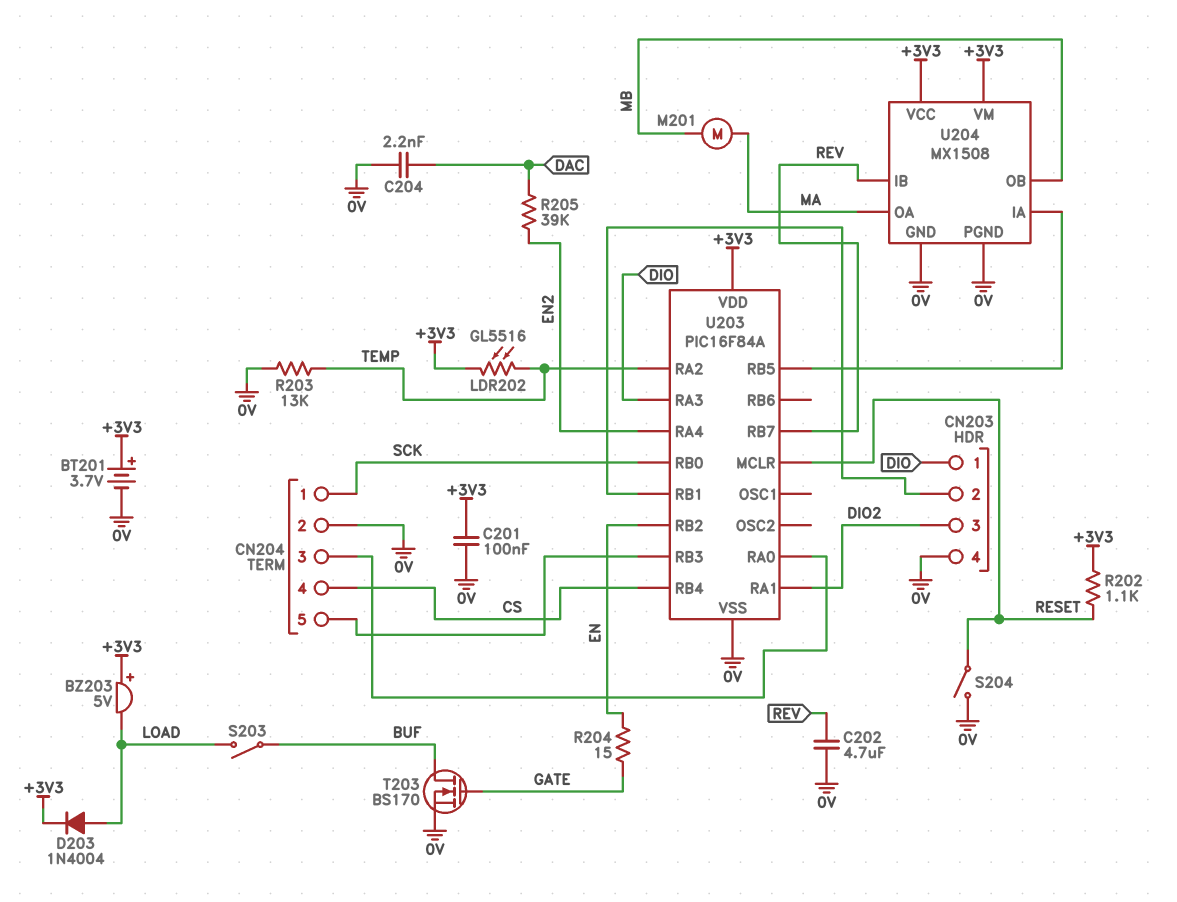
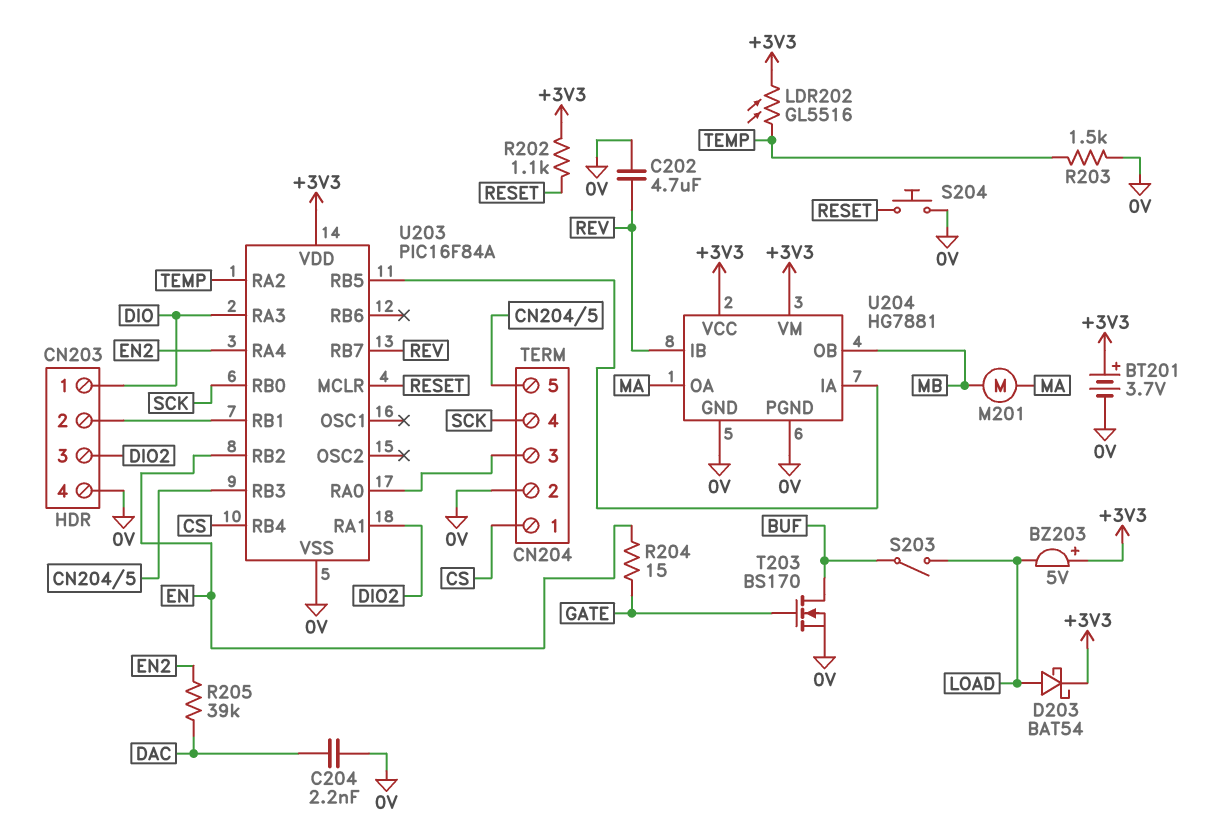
C201: 100nF (+3V3, 0V) -> none
CN204 pin 1: SCK -> CS
CN204 pin 4: CS -> SCK
D203: diode 1N4004 (A LOAD, K +3V3) -> schottky BAT54 (A LOAD, K +3V3)
R203: 13k (0V, TEMP) -> 1.5k (0V, TEMP)
S204: switch (0V, RESET) -> button (0V, RESET)
U204: MX1508 -> HG7881

